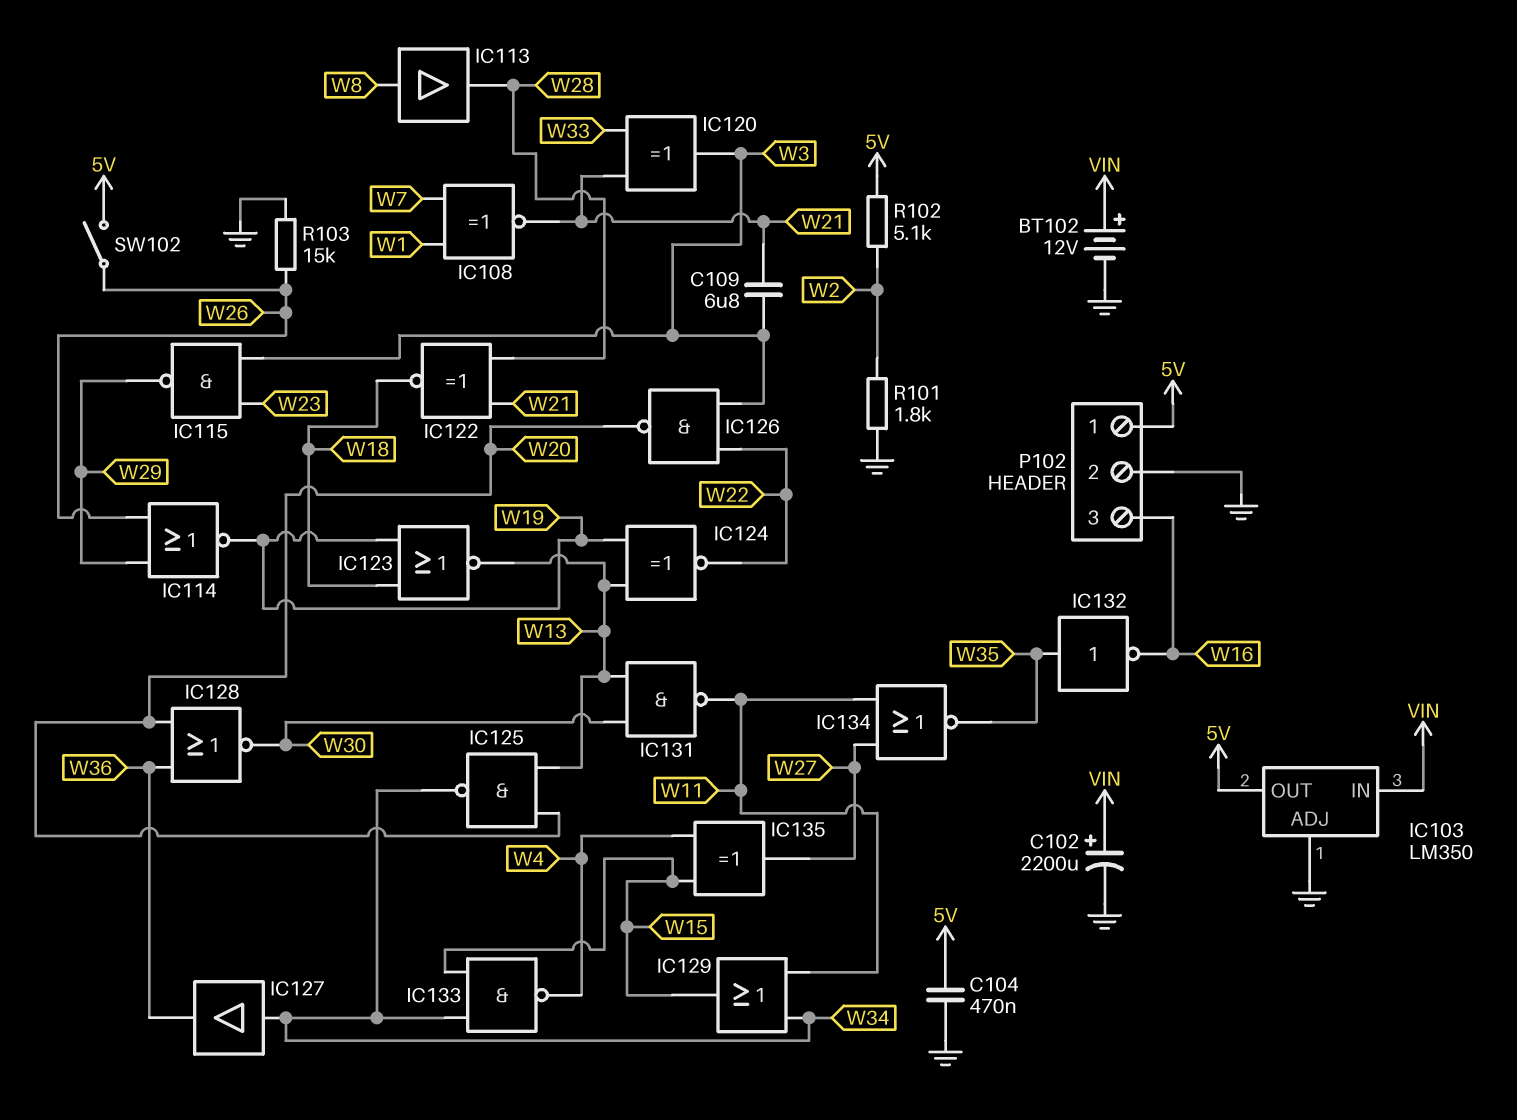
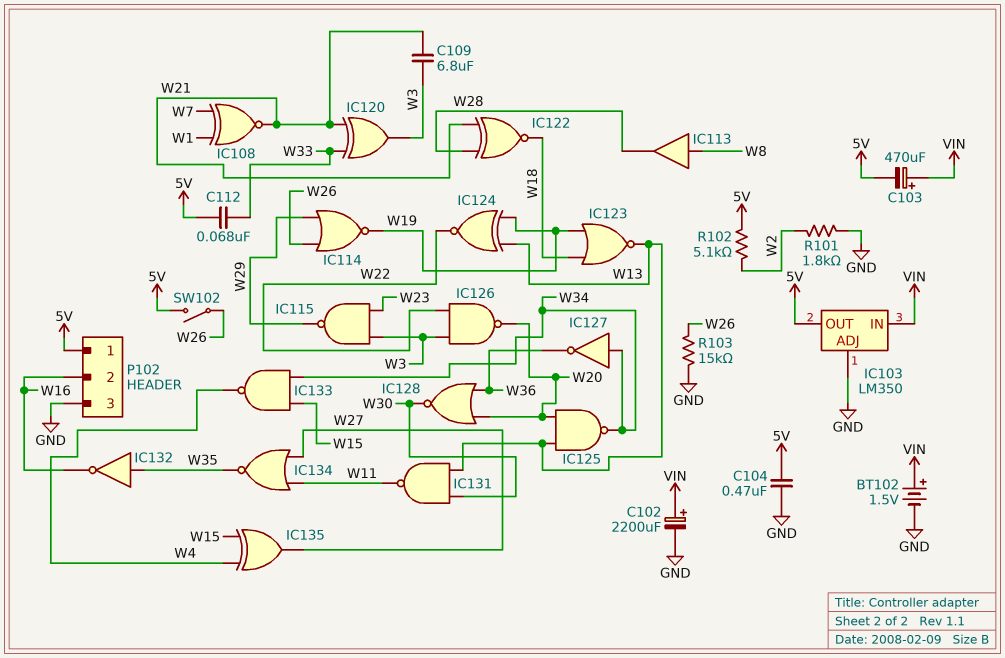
BT102: 12V (plus VIN, minus GND) -> 1.5V (plus VIN, minus GND)
C103: none -> 470uF (plus VIN, minus 5V)
C112: none -> 68nF (5V, W33)
IC127: buffer (in W34, out W36) -> NOT (in W34, out W36)
IC129: OR (in W11, in W34, out W15) -> none
P102 pin 2: GND -> W16
P102 pin 3: W16 -> GND

